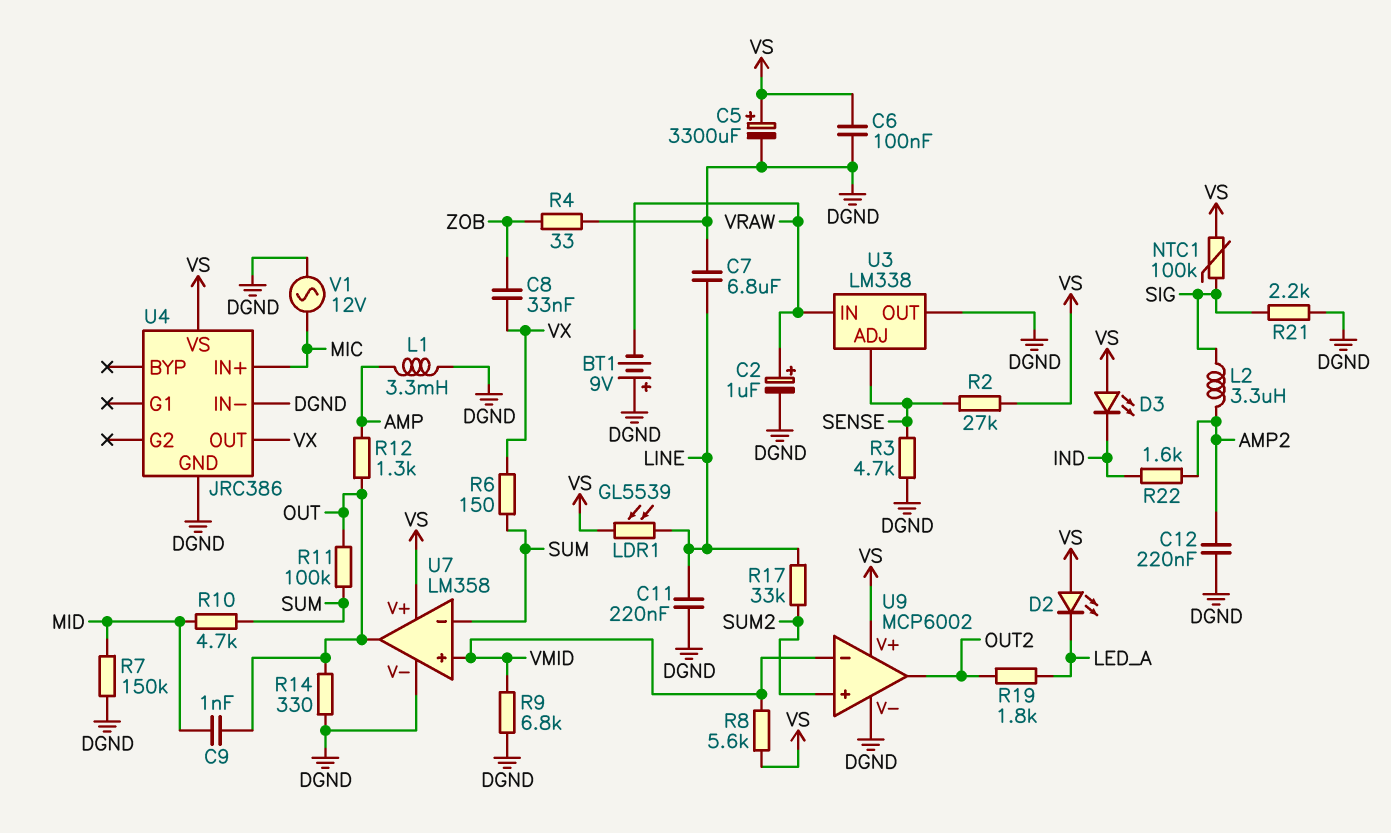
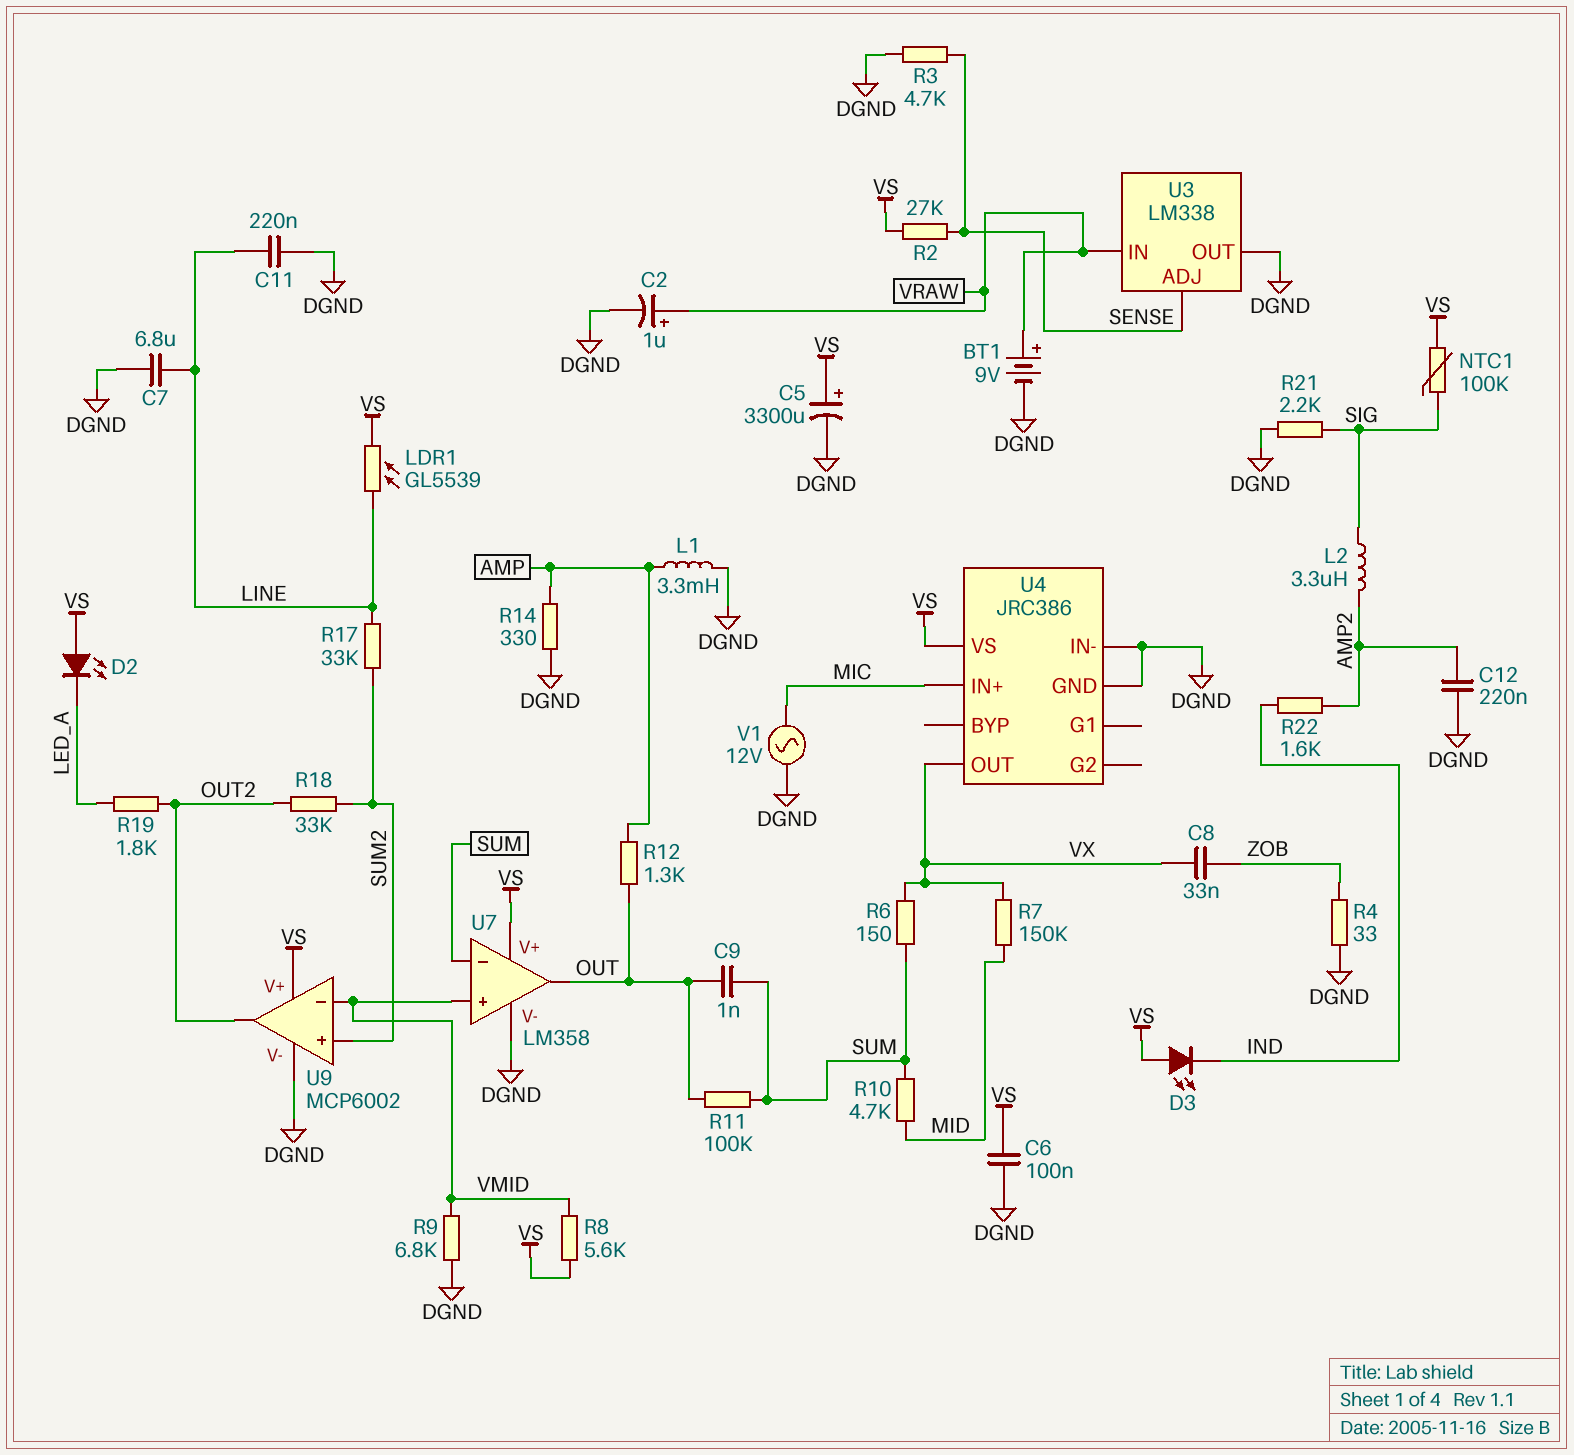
BT1: 9V (plus DGND, minus VRAW) -> 9V (plus VRAW, minus DGND)
C9: 1nF (MID, OUT) -> 1nF (OUT, SUM)
R7: 150k (DGND, MID) -> 150k (MID, VX)
R14: 330 (DGND, OUT) -> 330 (AMP, DGND)
R18: none -> 33k (OUT2, SUM2)

